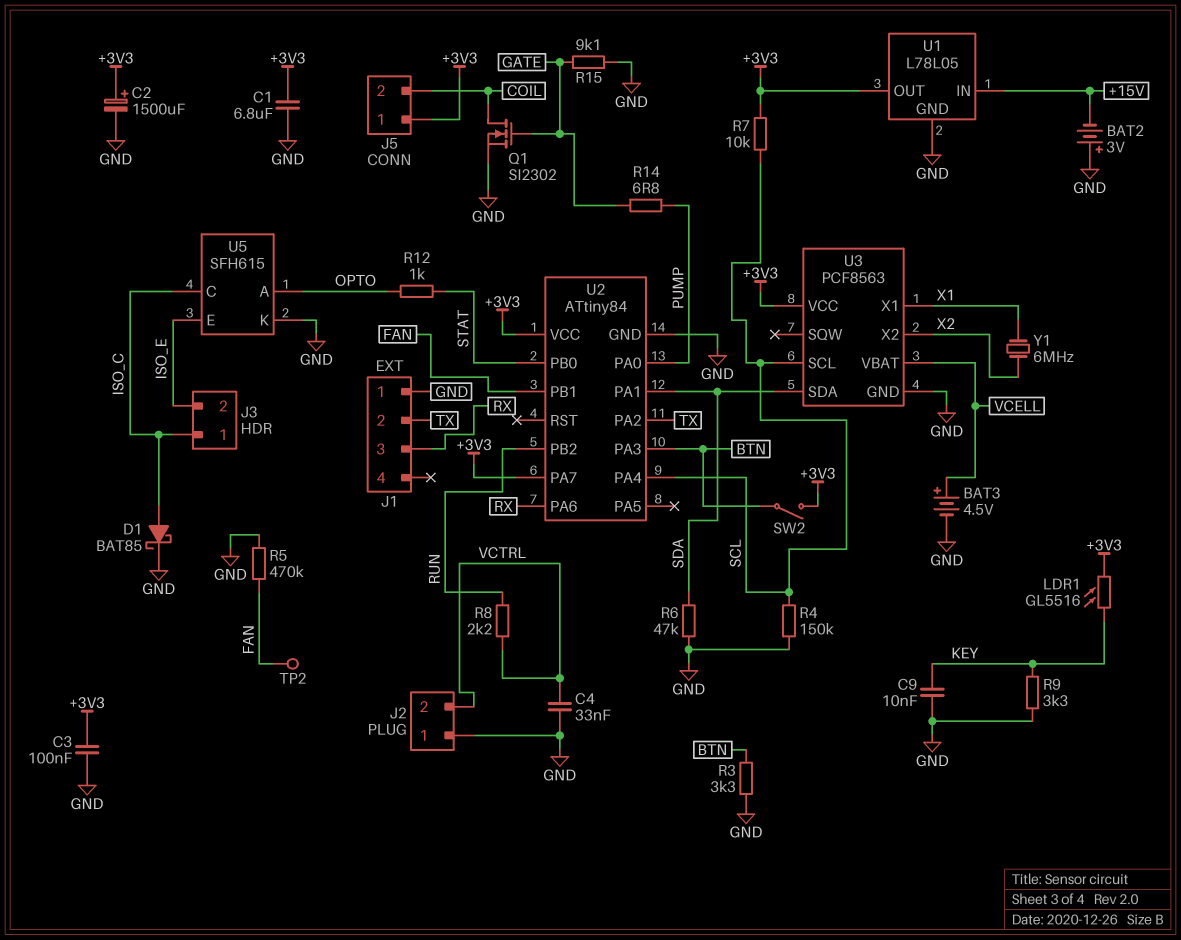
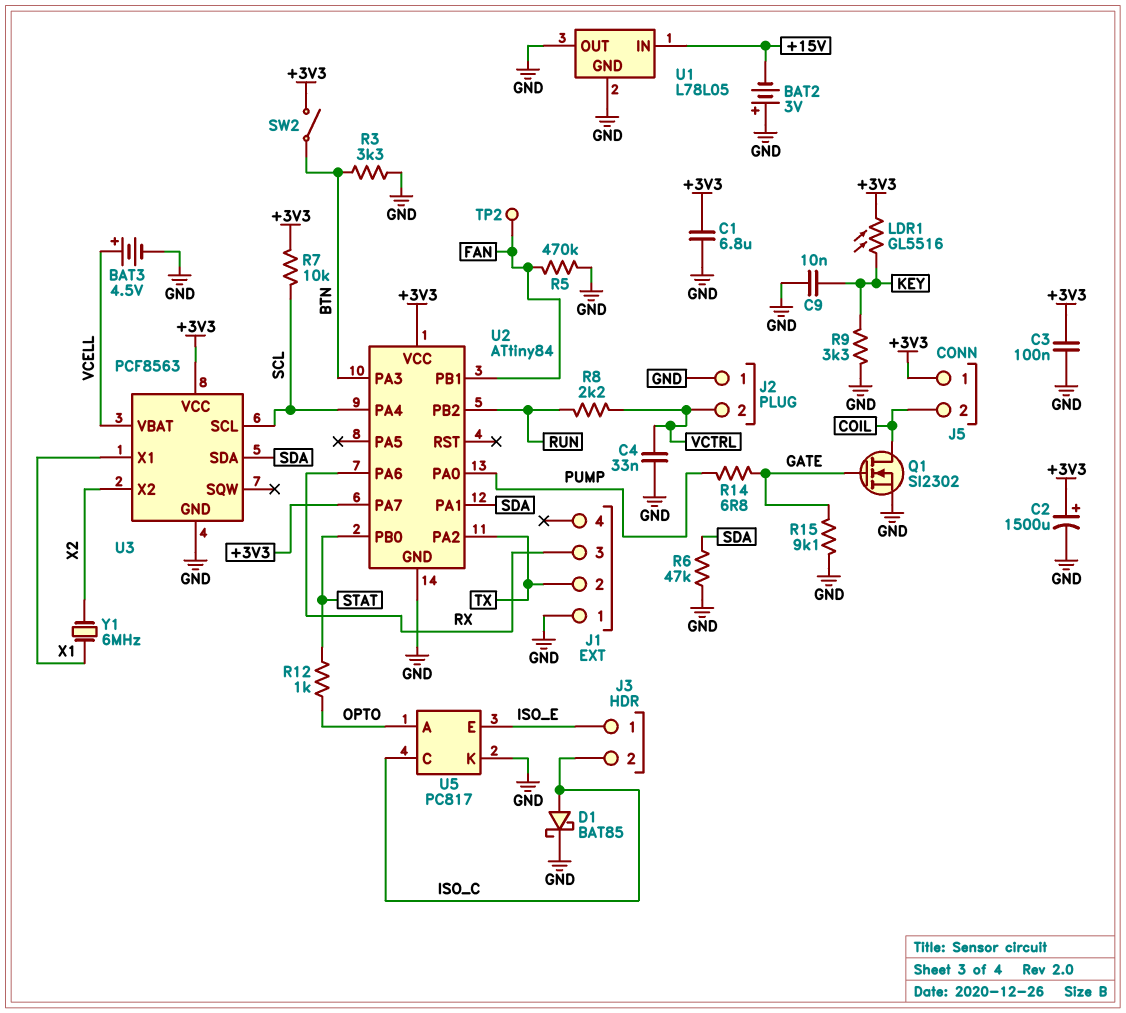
J3 pin 1: ISO_C -> ISO_E
J3 pin 2: ISO_E -> ISO_C
R4: 150k (GND, SCL) -> none
U1 pin OUT: +3V3 -> GND
U5: SFH615 -> PC817

